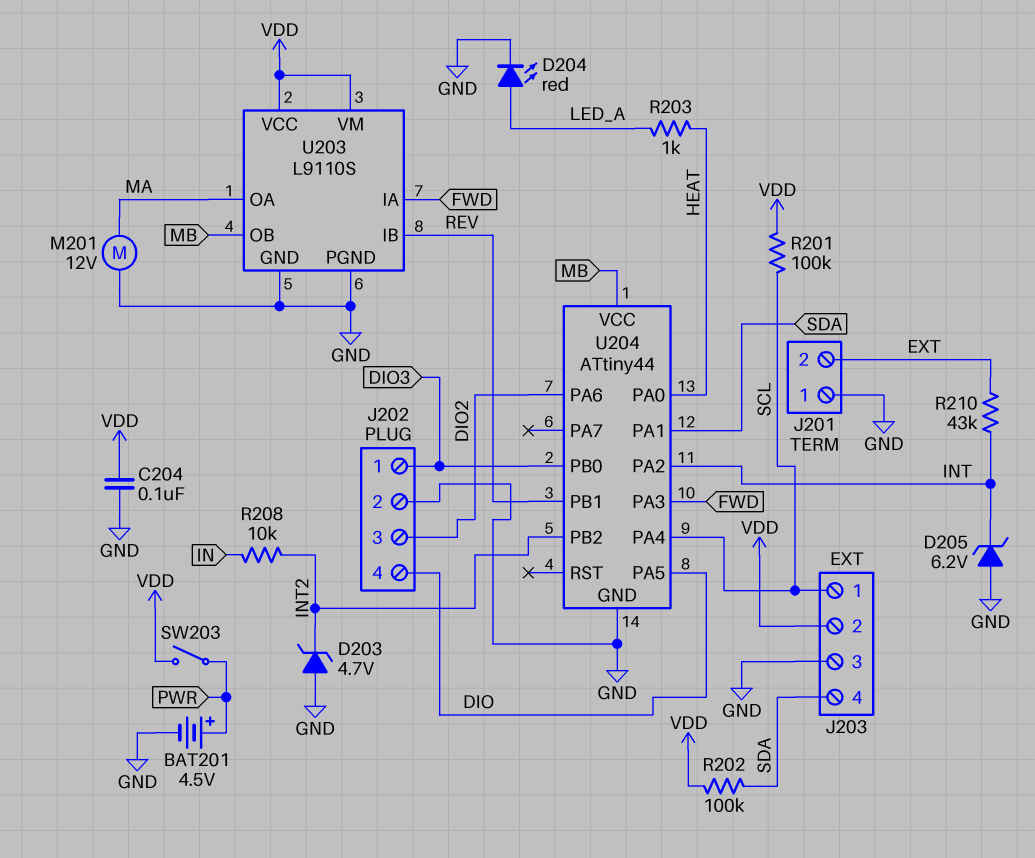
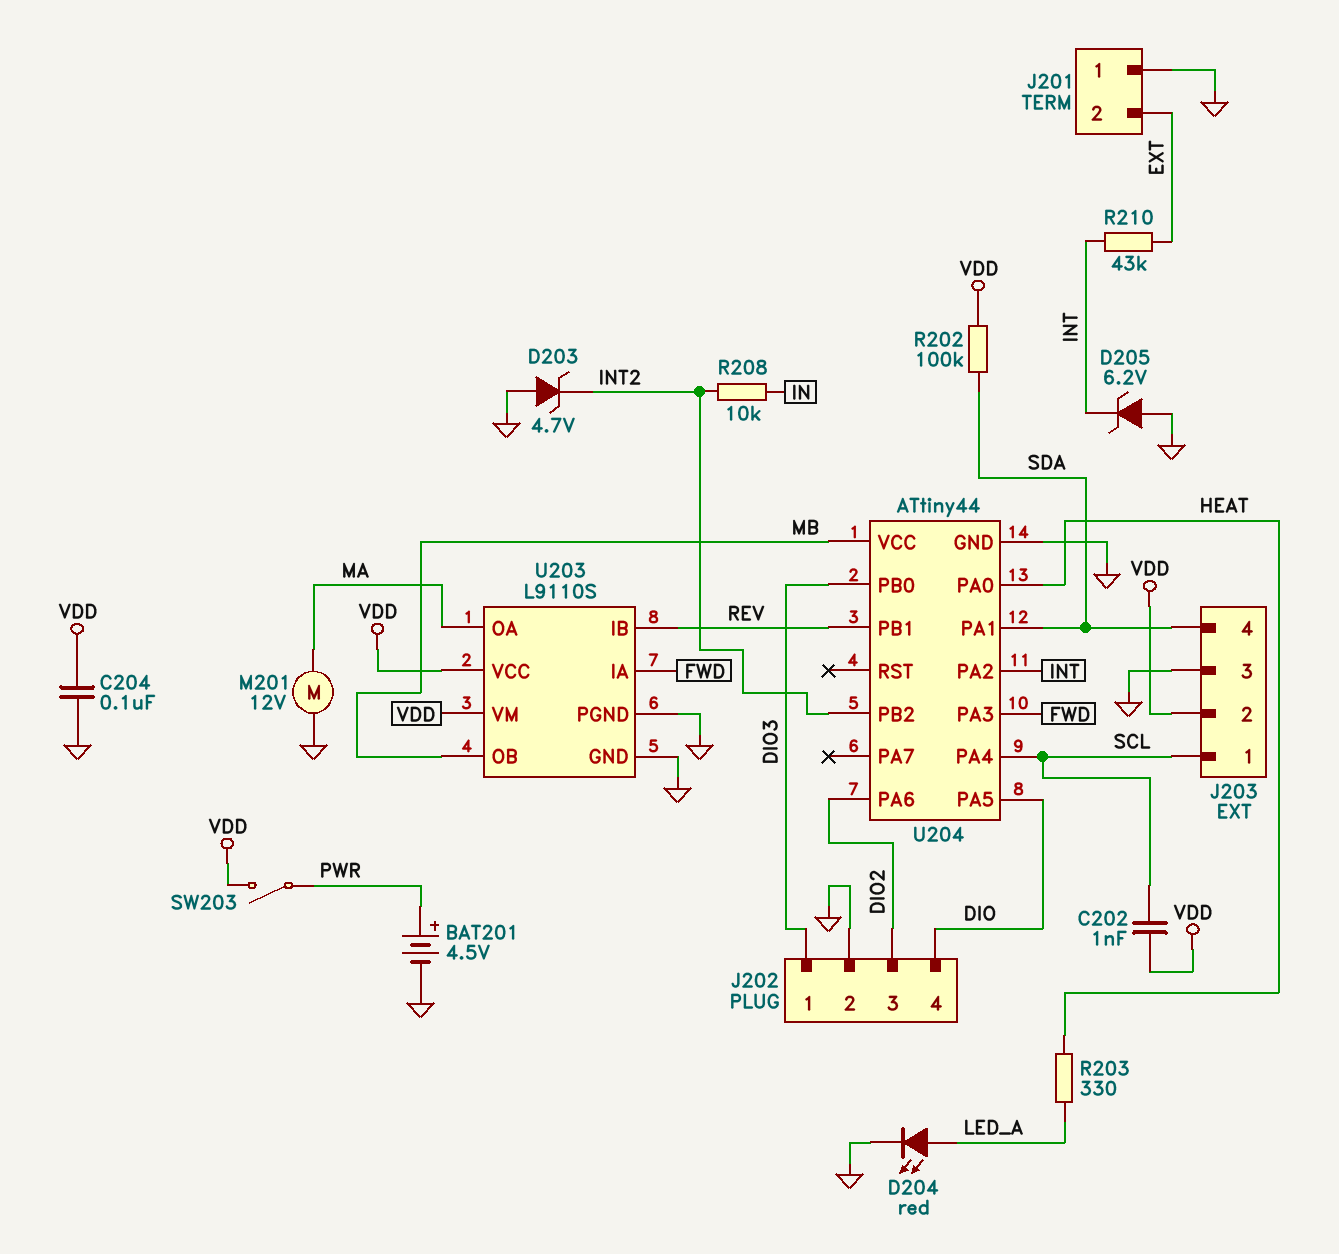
C202: none -> 1nF (SCL, VDD)
R201: 100k (SCL, VDD) -> none
R203: 1k (HEAT, LED_A) -> 330 (HEAT, LED_A)

